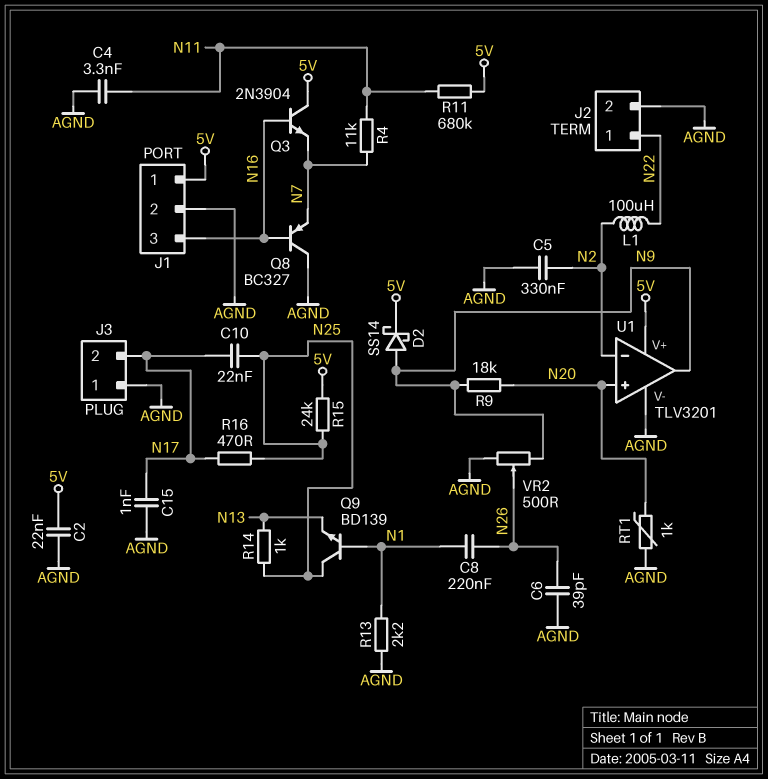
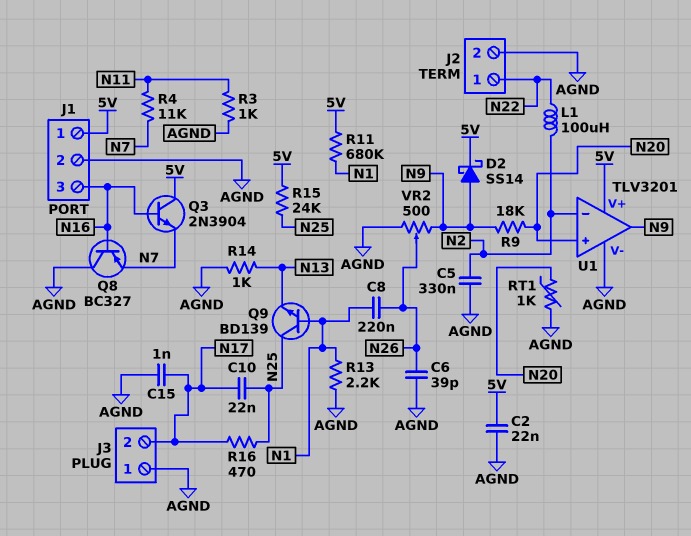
C4: 3.3nF (AGND, N11) -> none
R3: none -> 1k (AGND, N11)
R11: 680k (5V, N11) -> 680k (5V, N1)
R14: 1k (N13, N25) -> 1k (AGND, N13)

